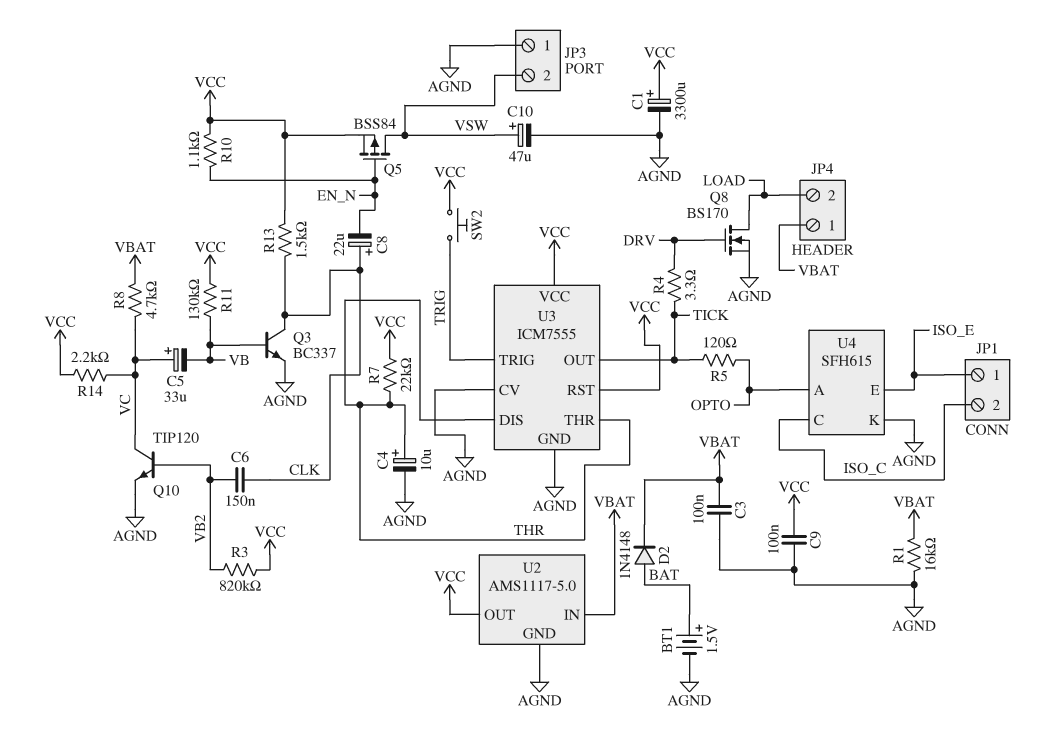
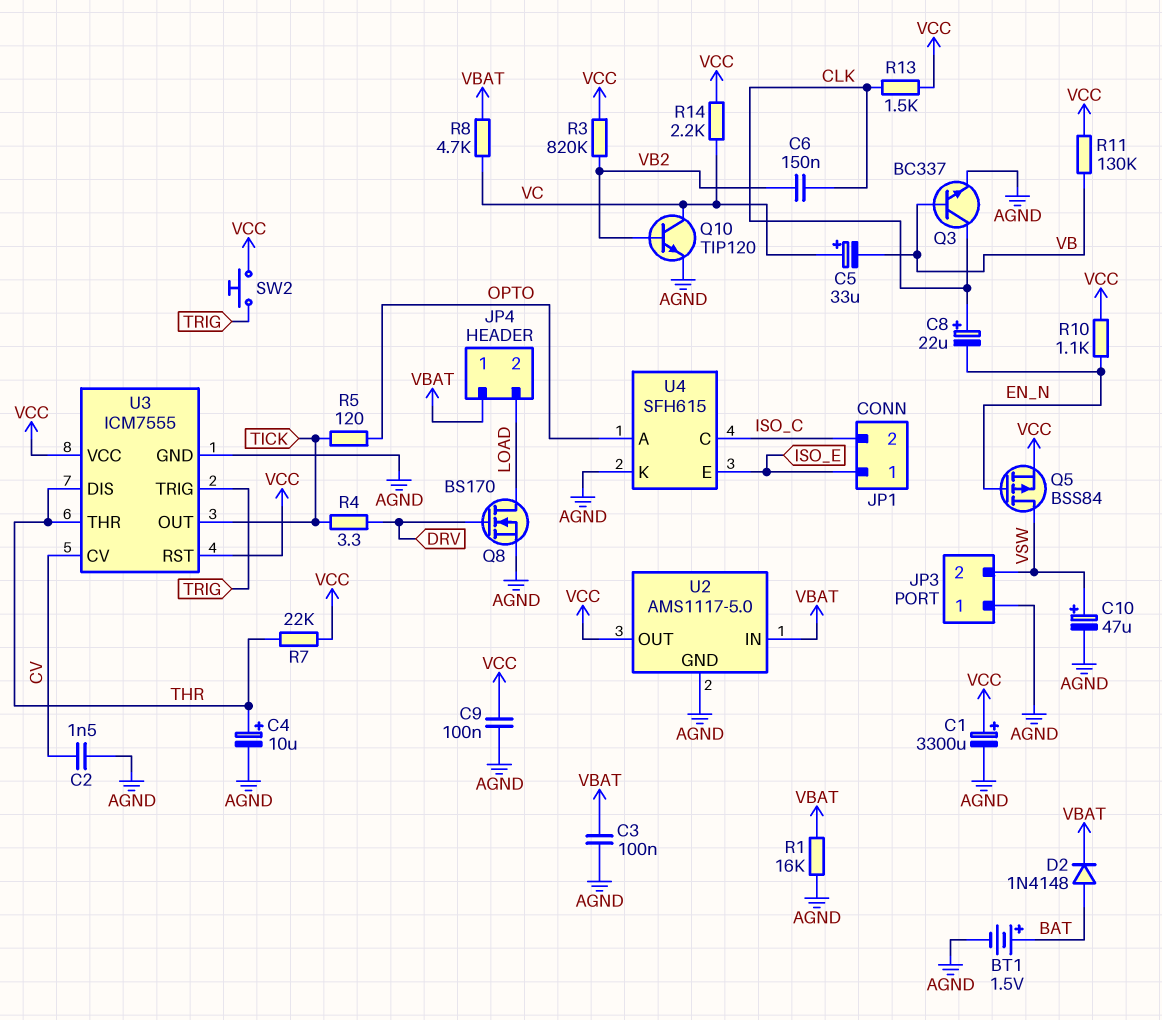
C2: none -> 1.5nF (AGND, CV)
U3 pin CV: AGND -> CV

